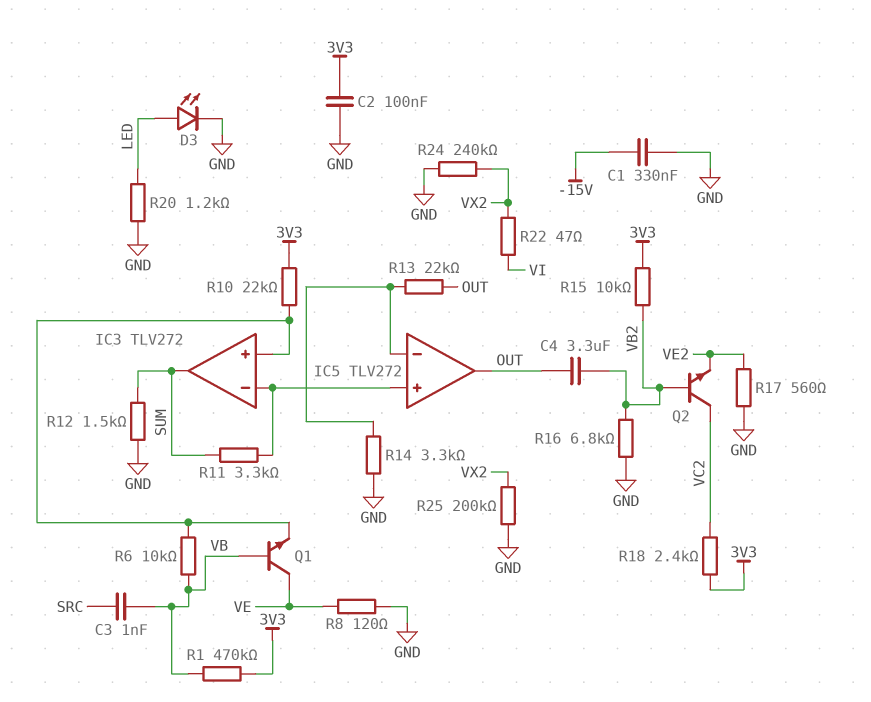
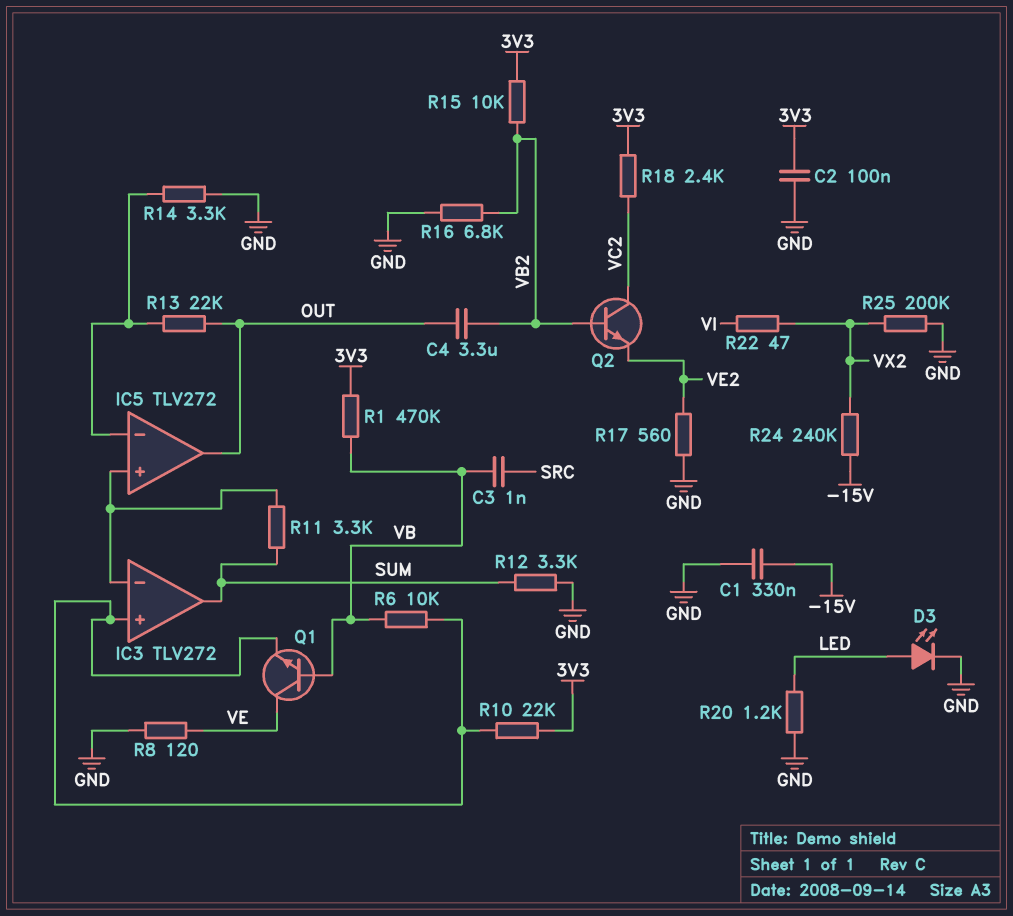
R12: 1.5k (GND, SUM) -> 3.3k (GND, SUM)
R24: 240k (GND, VX2) -> 240k (-15V, VX2)

